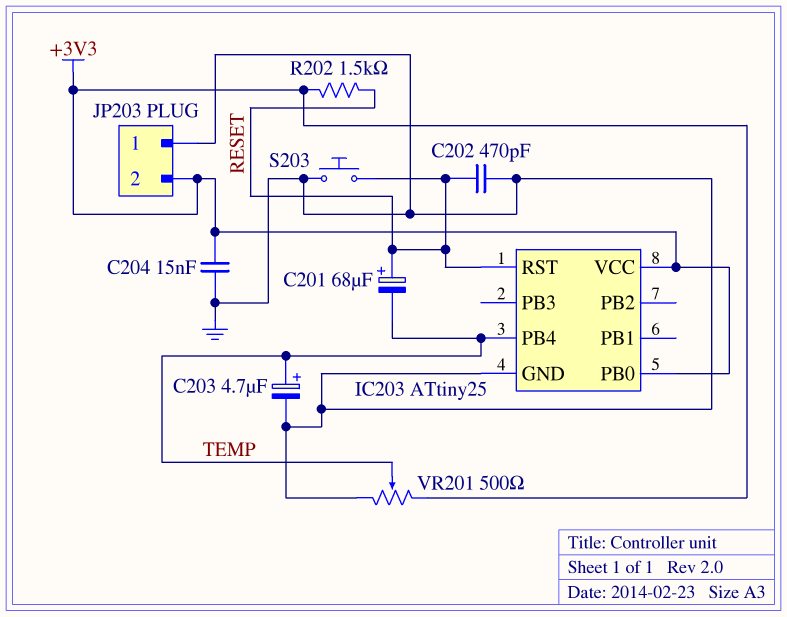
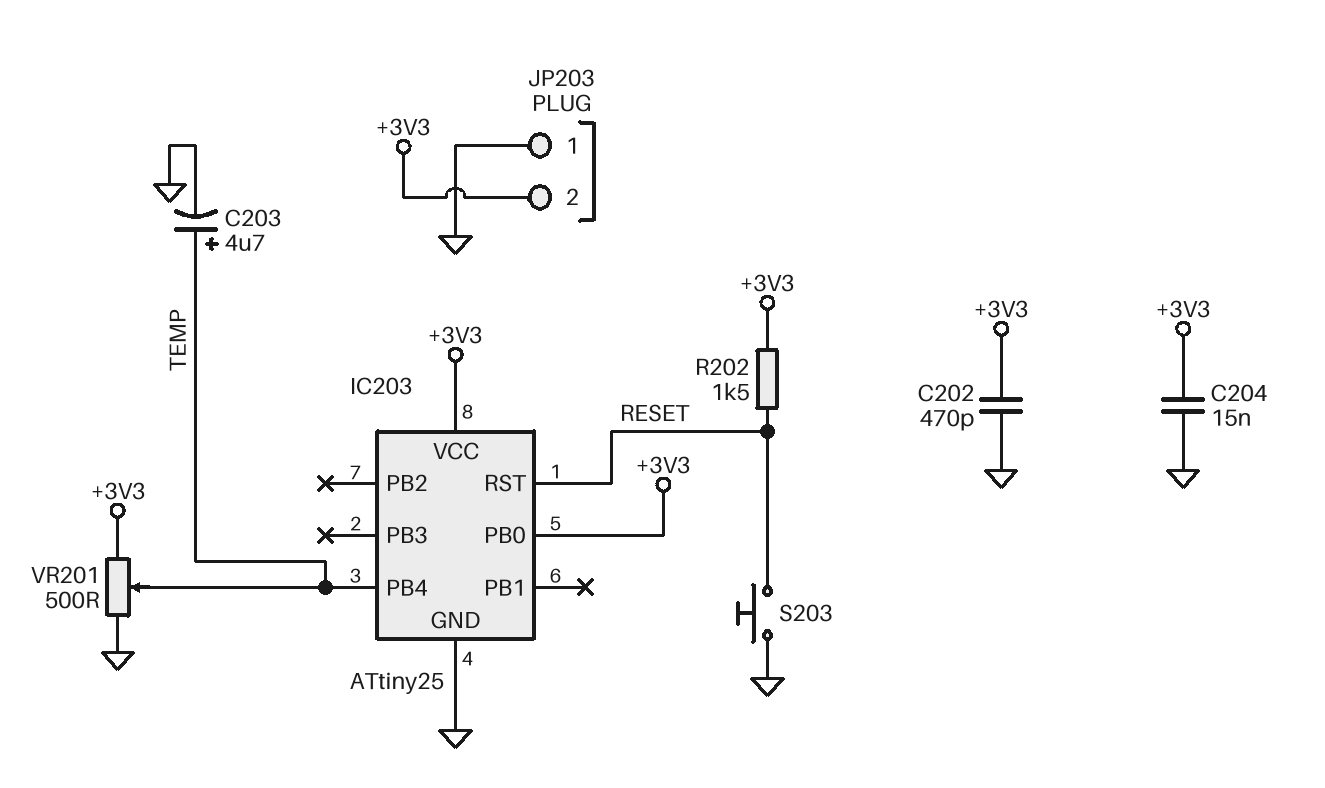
C201: 68uF (plus RESET, minus TEMP) -> none
C202: 470pF (GND, RESET) -> 470pF (+3V3, GND)

